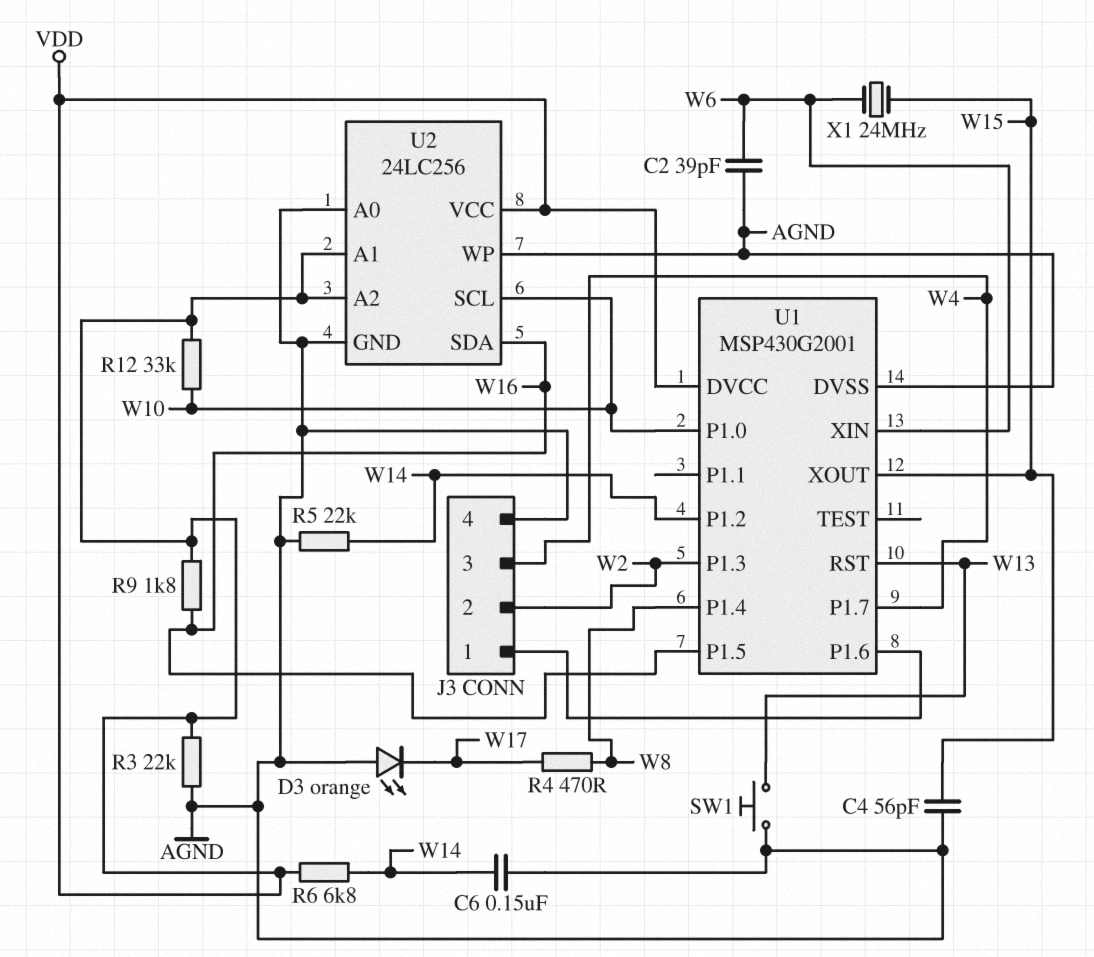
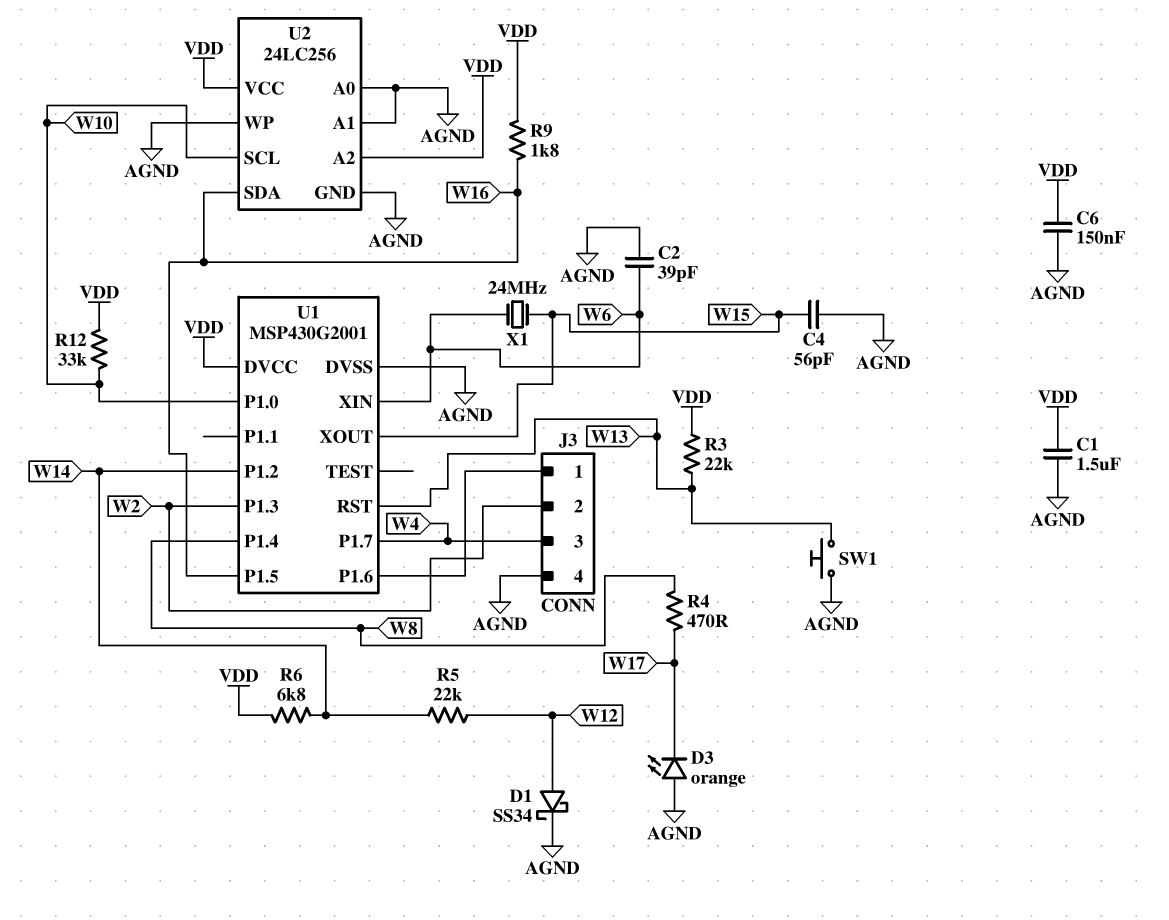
C1: none -> 1.5uF (AGND, VDD)
C6: 150nF (AGND, W14) -> 150nF (AGND, VDD)
D1: none -> schottky SS34 (A W12, K AGND)
R3: 22k (AGND, VDD) -> 22k (VDD, W13)
R5: 22k (AGND, W14) -> 22k (W12, W14)
U2 pin A1: VDD -> AGND

